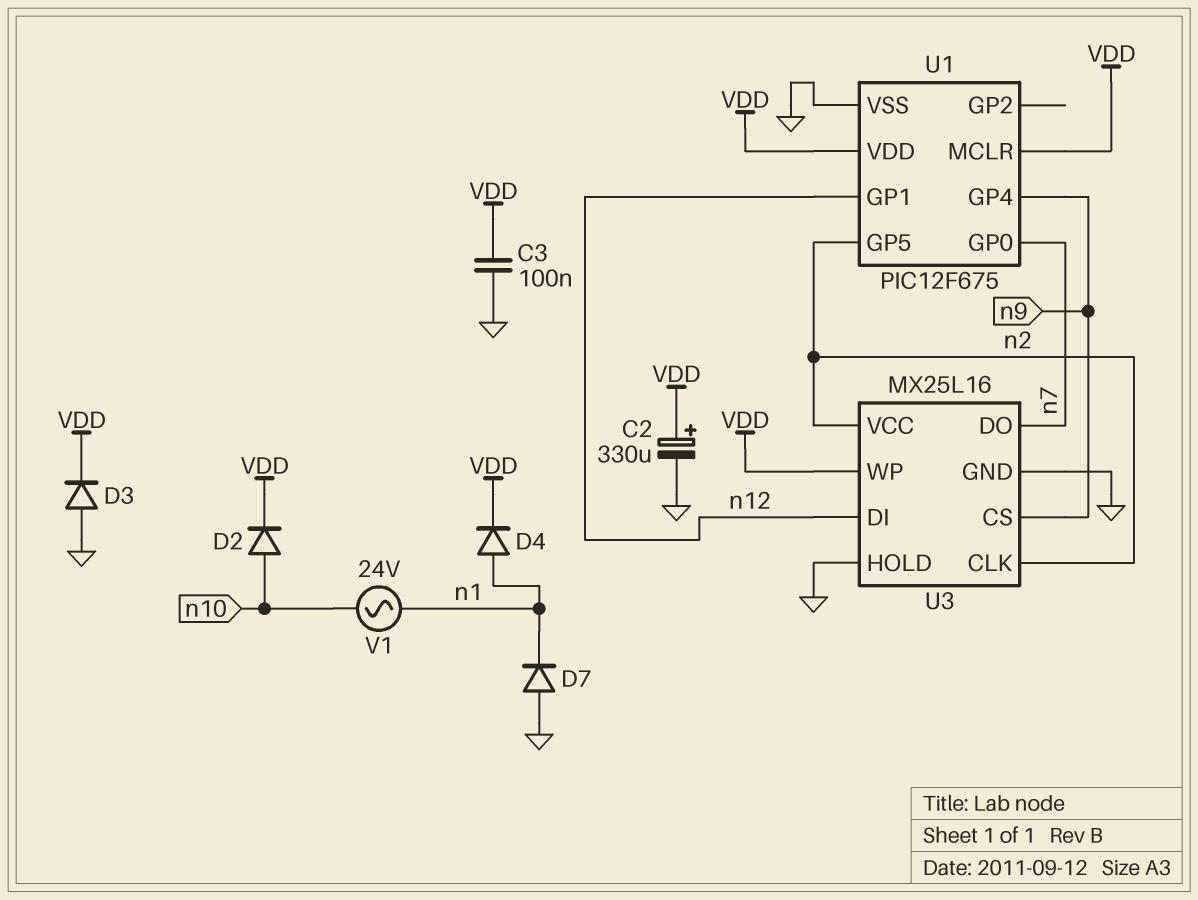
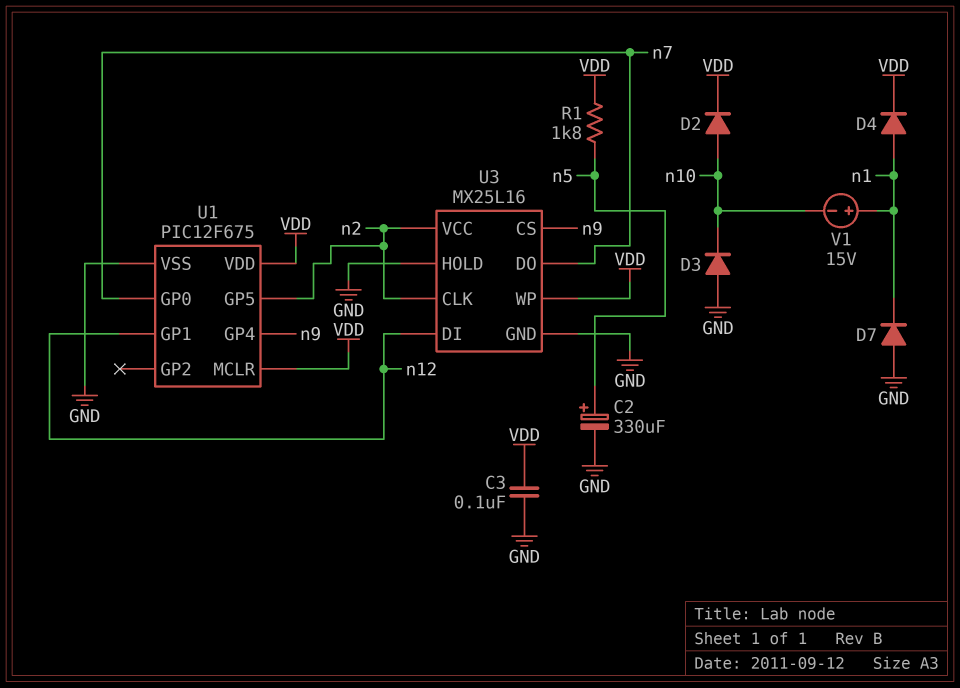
C2: 330uF (plus VDD, minus GND) -> 330uF (plus n5, minus GND)
D3: diode (A GND, K VDD) -> diode (A GND, K n10)
R1: none -> 1.8k (VDD, n5)
V1: AC 24V (n1, n10) -> 15V (plus n1, minus n10)

